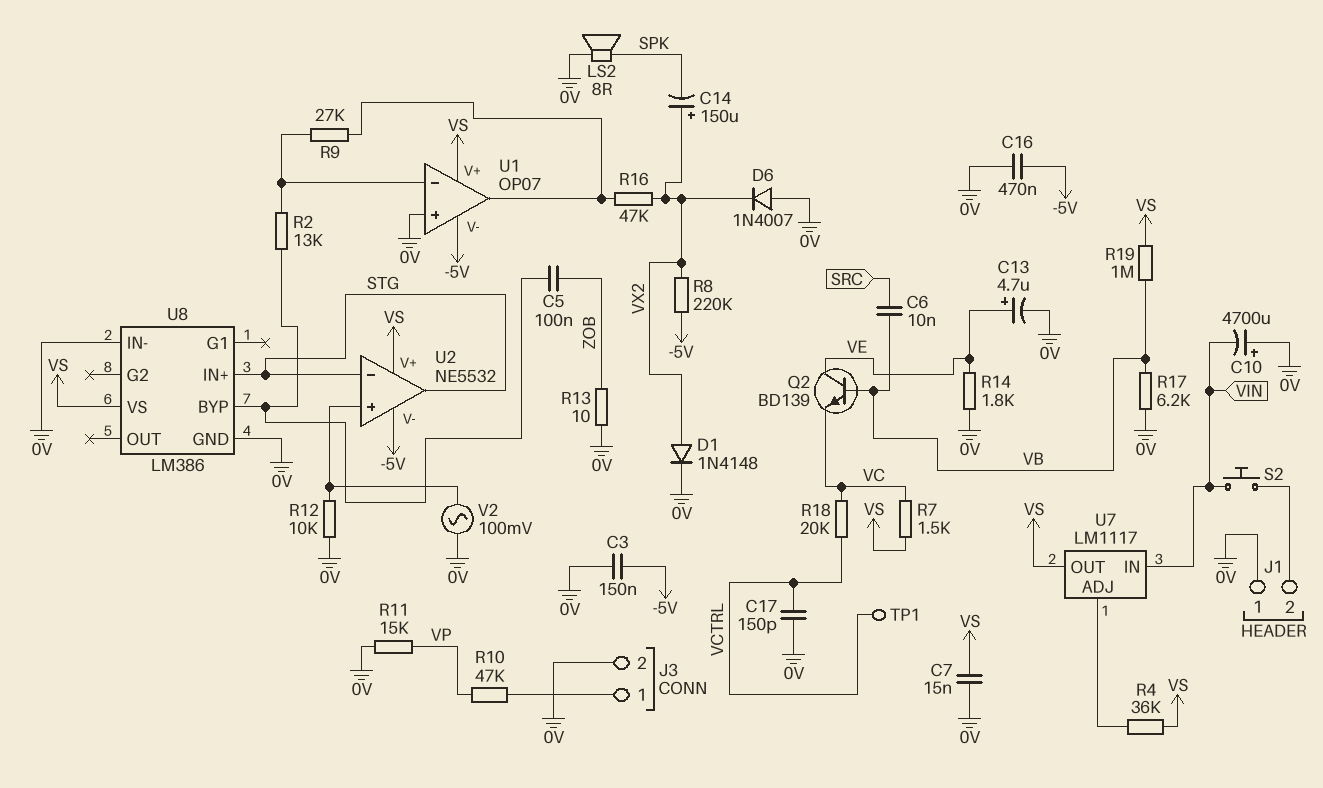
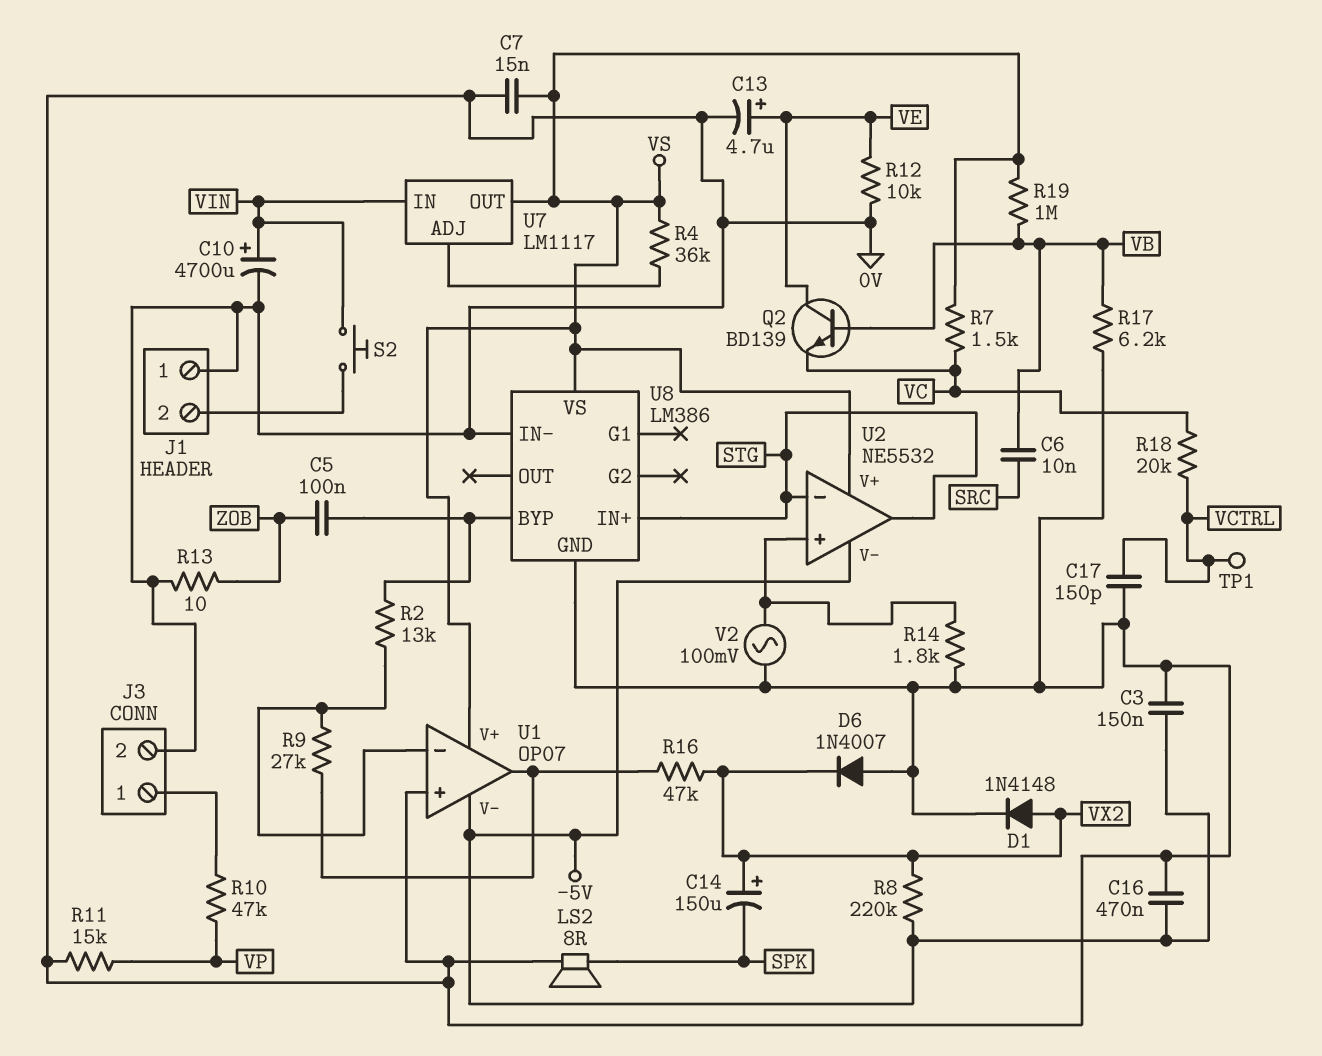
C10: 4700uF (plus 0V, minus VIN) -> 4700uF (plus VIN, minus 0V)
R12: 10k (0V, U2/in+) -> 10k (0V, VE)
R14: 1.8k (0V, VE) -> 1.8k (0V, U2/in+)

